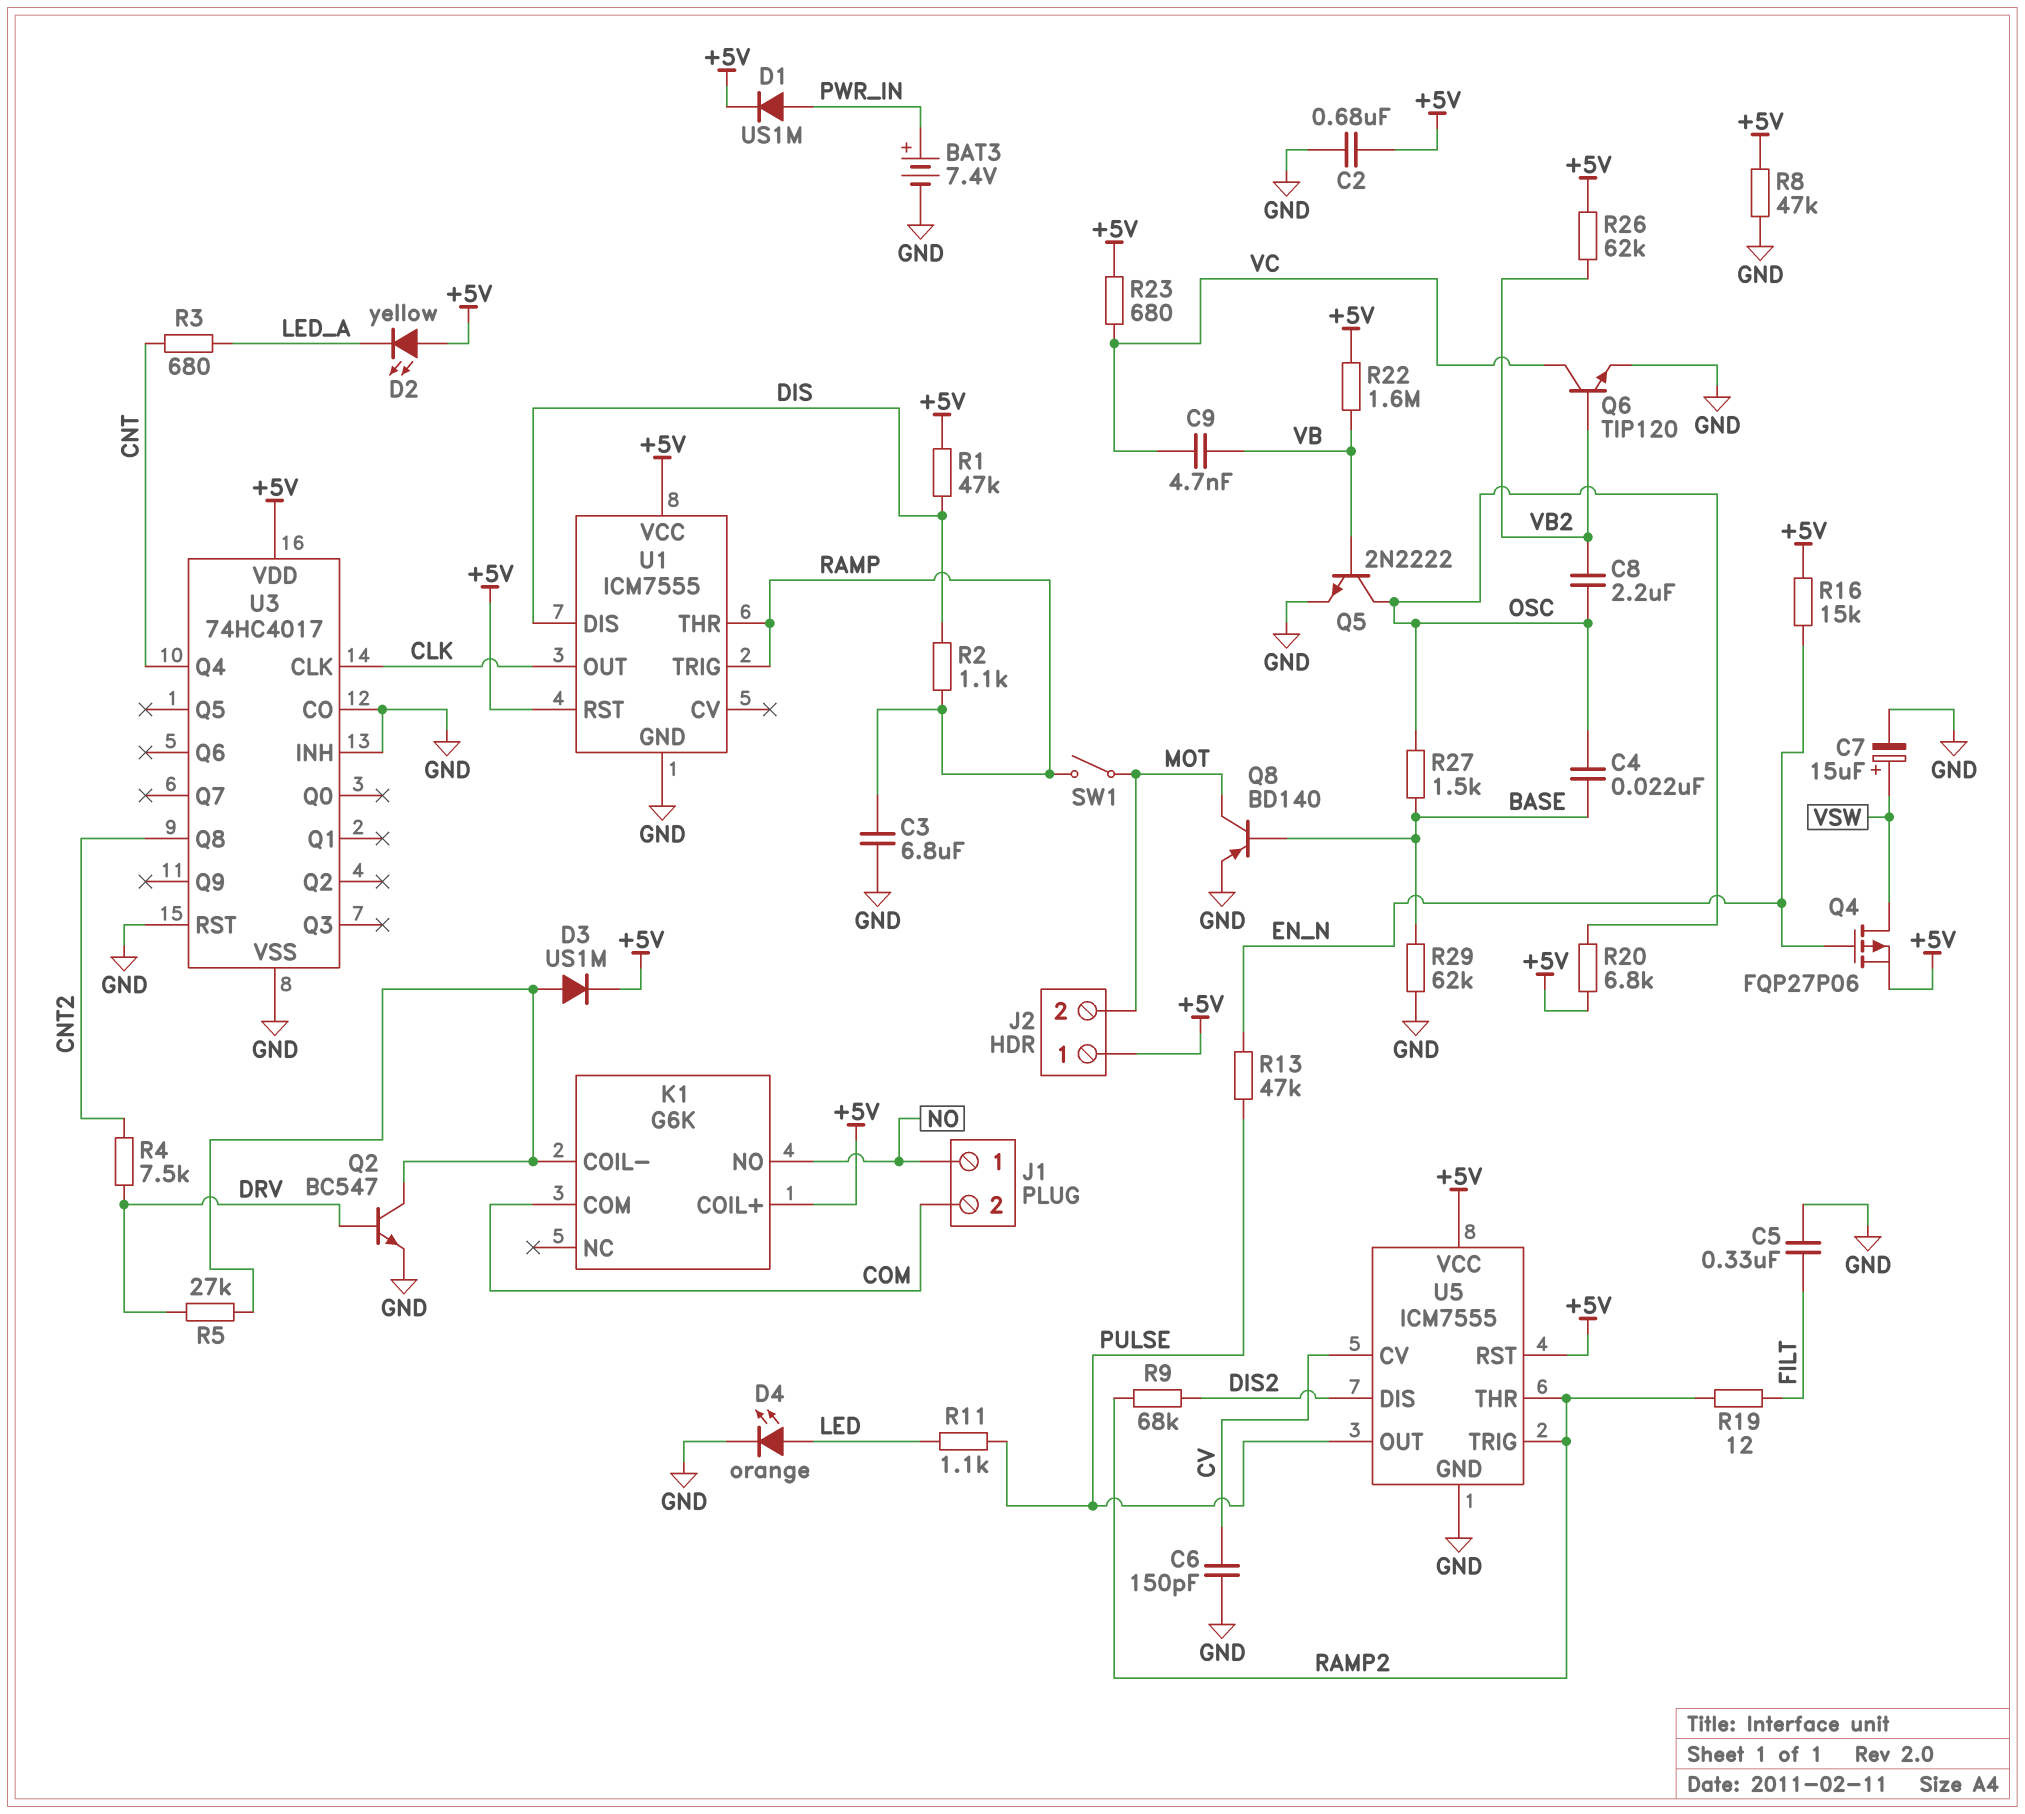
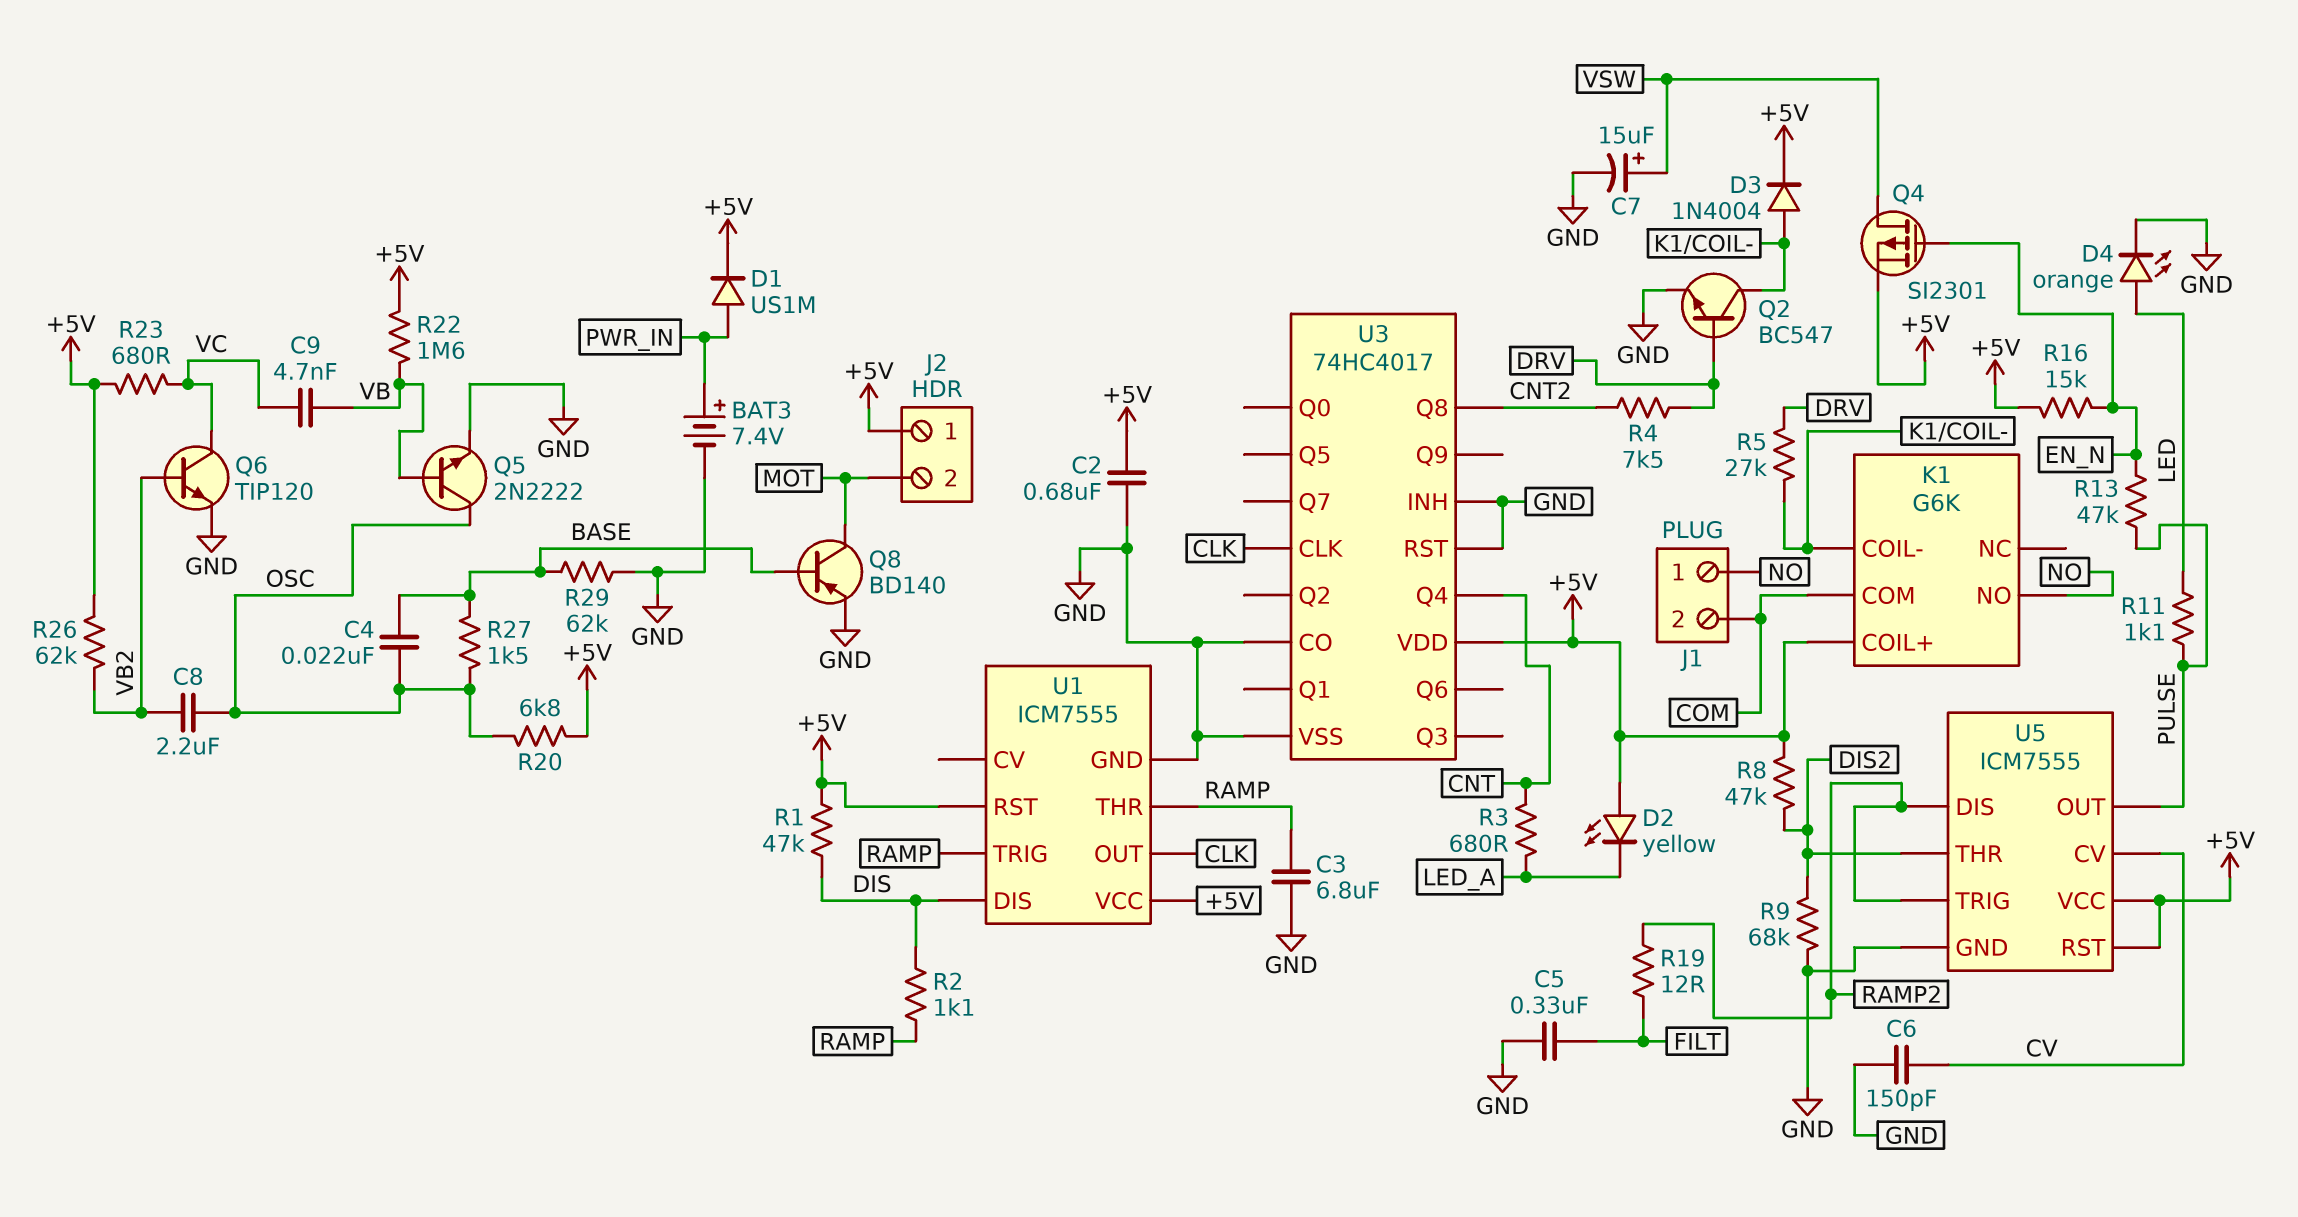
D3: diode US1M (A K1/COIL-, K +5V) -> diode 1N4004 (A K1/COIL-, K +5V)
Q4: PMOS FQP27P06 (G EN_N, D VSW, S +5V) -> PMOS SI2301 (G EN_N, D VSW, S +5V)
R8: 47k (+5V, GND) -> 47k (+5V, DIS2)
R9: 68k (DIS2, RAMP2) -> 68k (DIS2, GND)
SW1: switch (MOT, RAMP) -> none
U5 pin DIS: DIS2 -> RAMP2
U5 pin THR: RAMP2 -> DIS2

